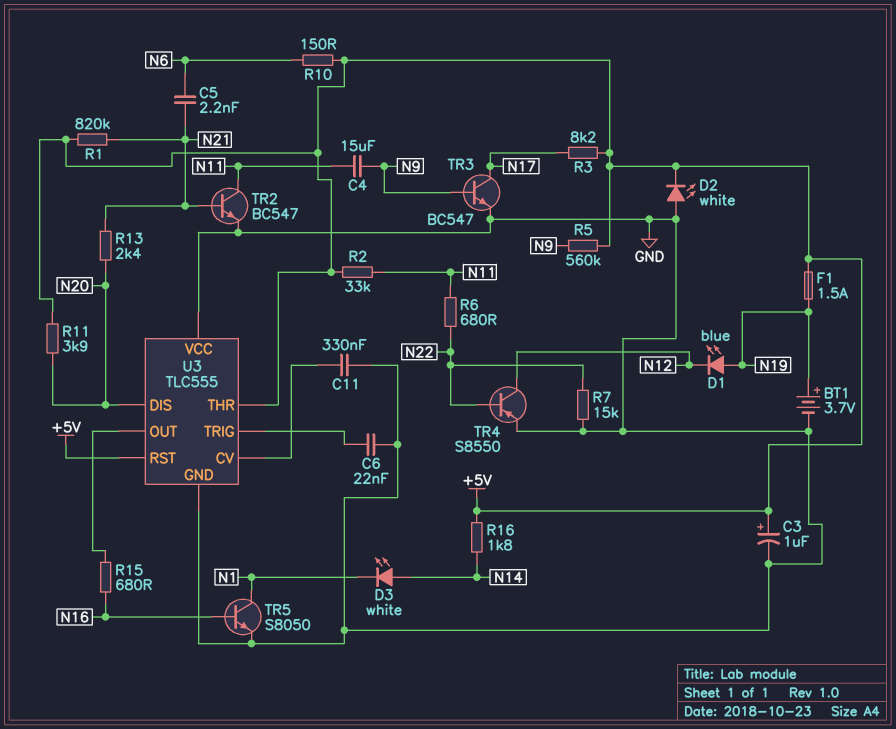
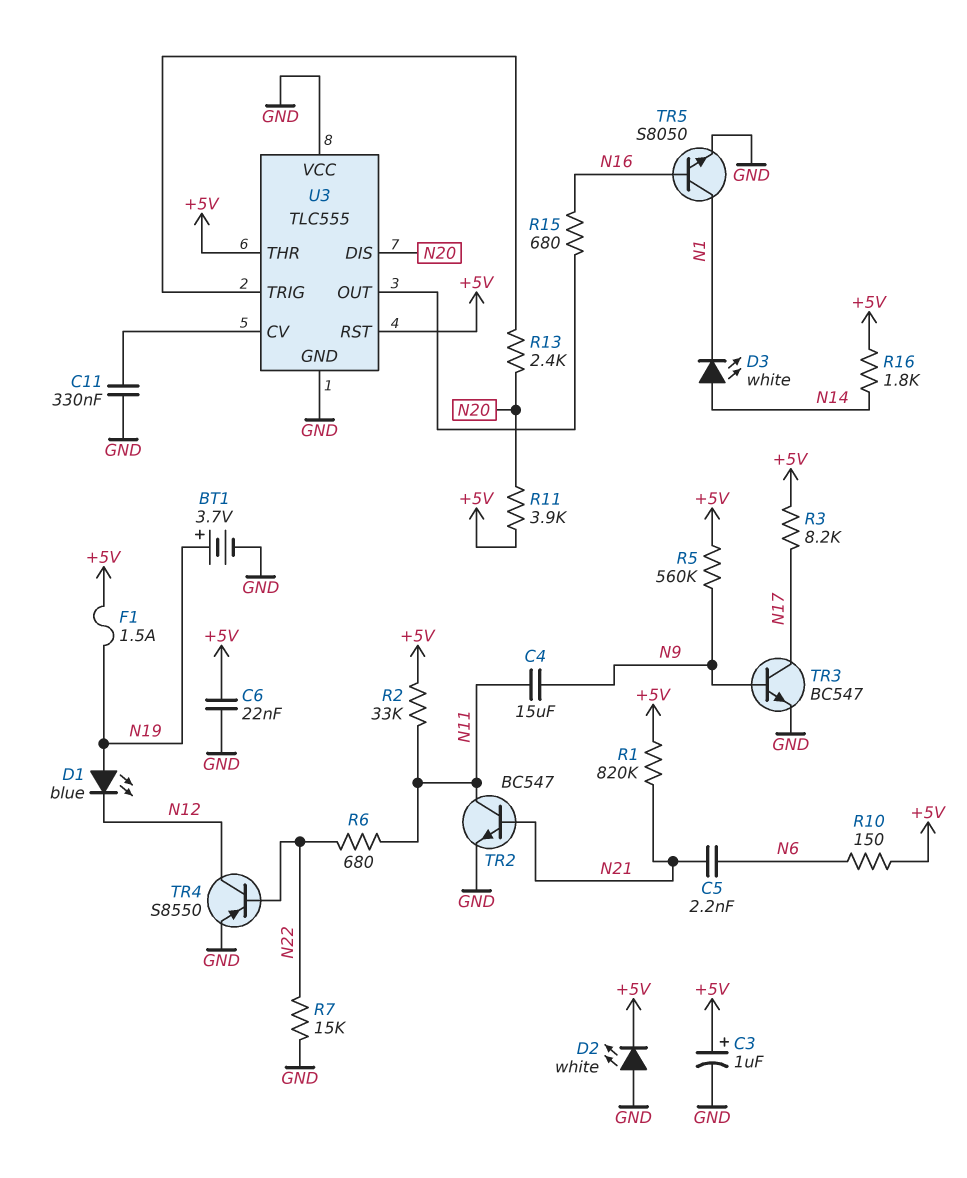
C6: 22nF (GND, U3/TRIG) -> 22nF (+5V, GND)
R13: 2.4k (N20, N21) -> 2.4k (N20, U3/TRIG)

